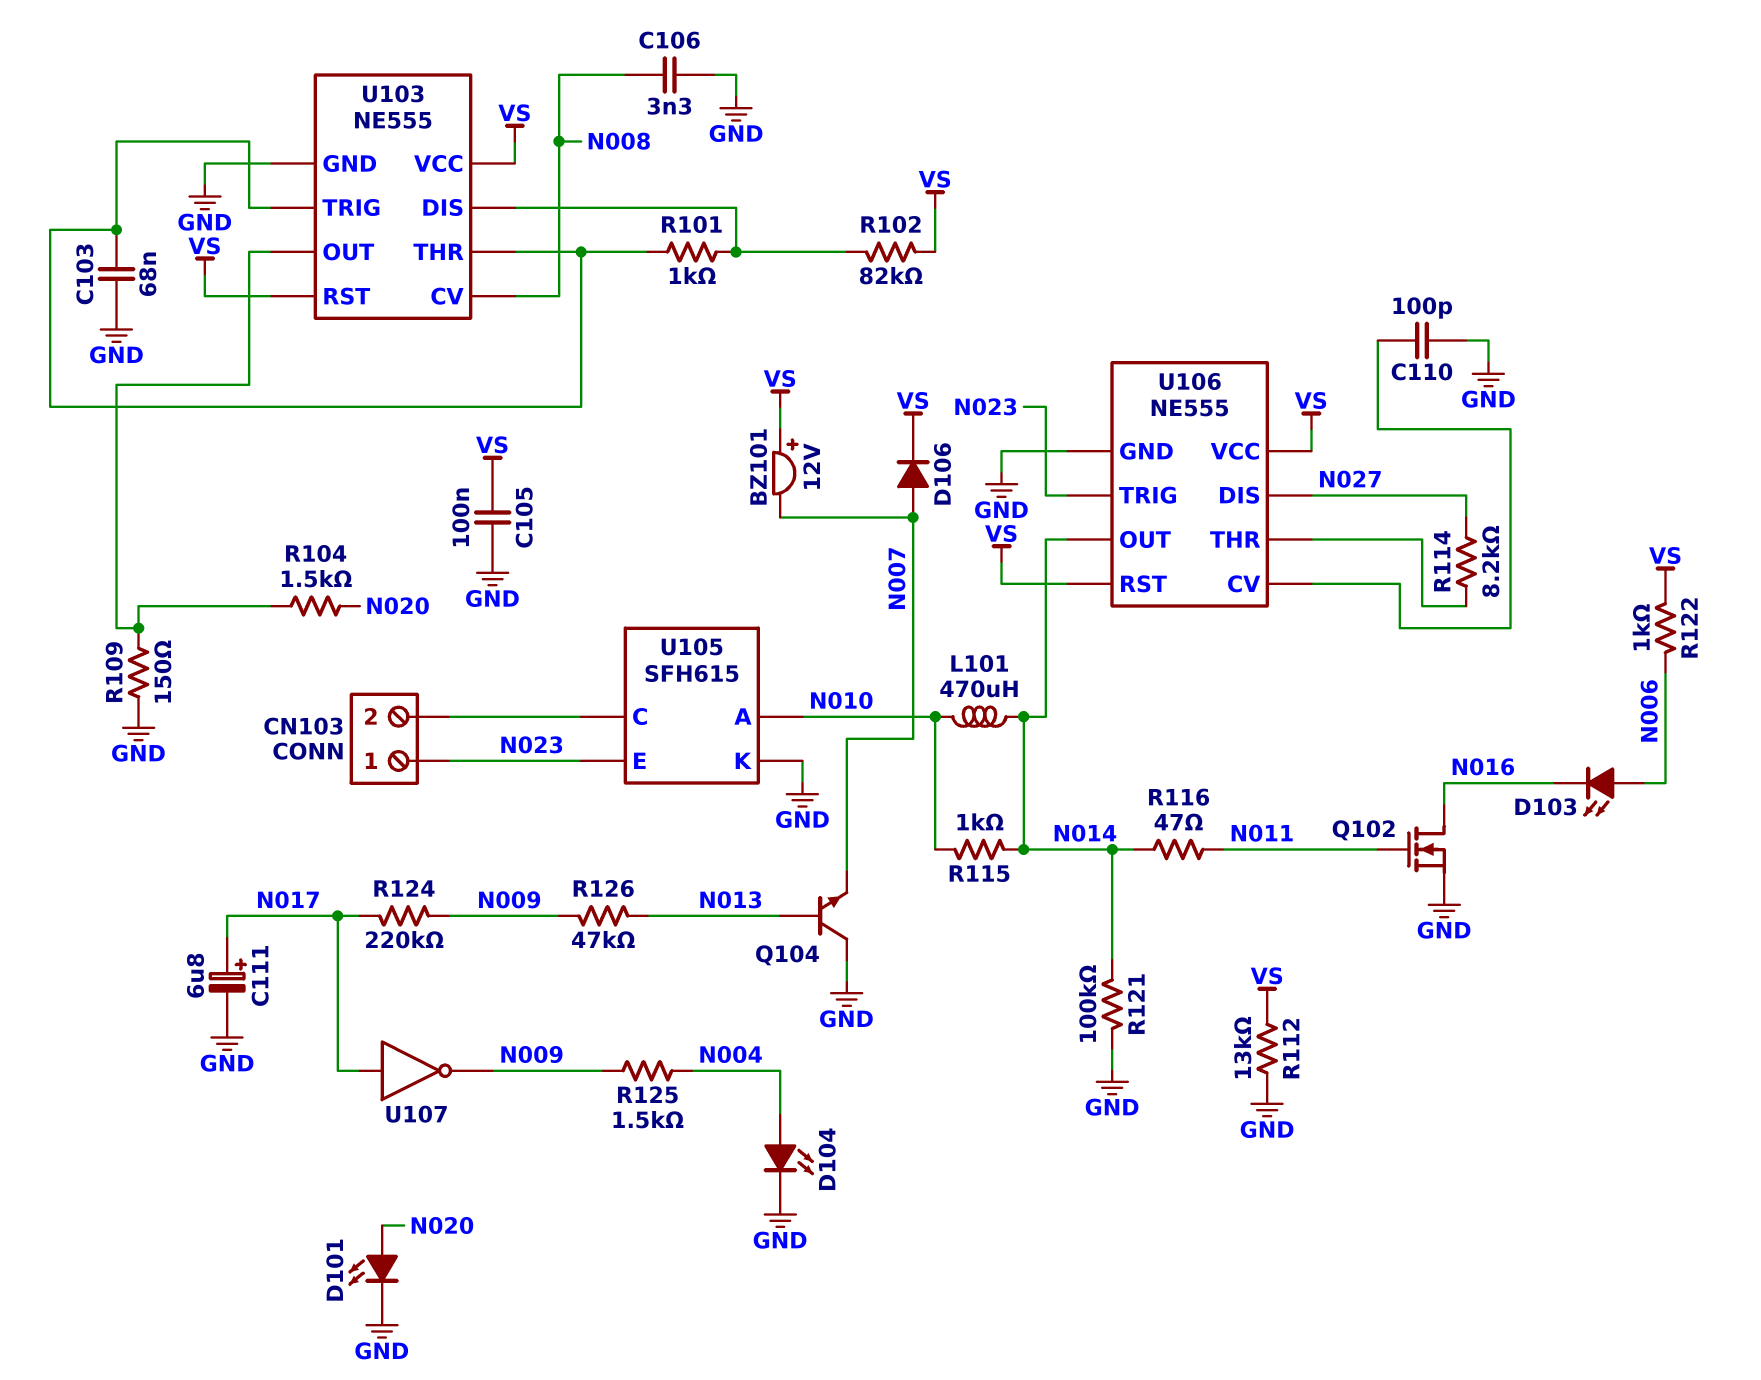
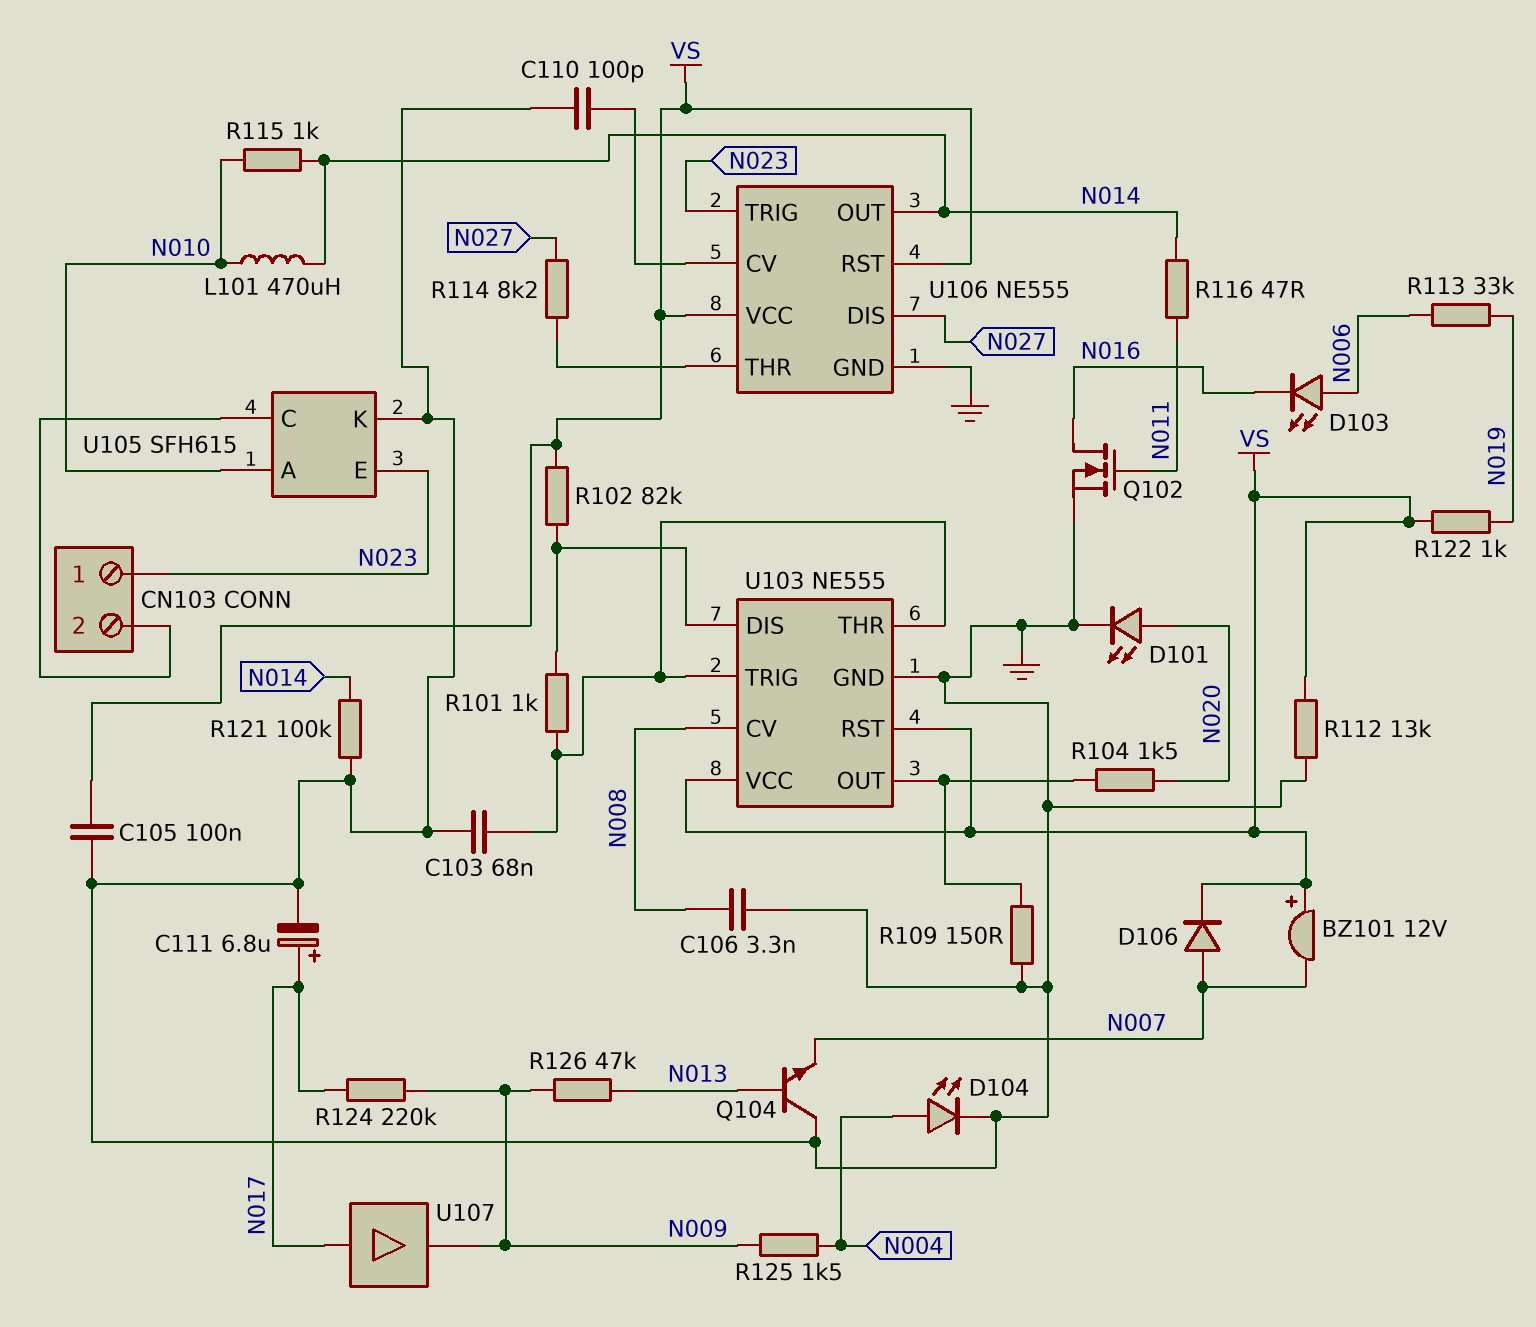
R113: none -> 33k (N006, N019)
R122: 1k (N006, VS) -> 1k (N019, VS)
U107: NOT (in N017, out N009) -> buffer (in N017, out N009)

